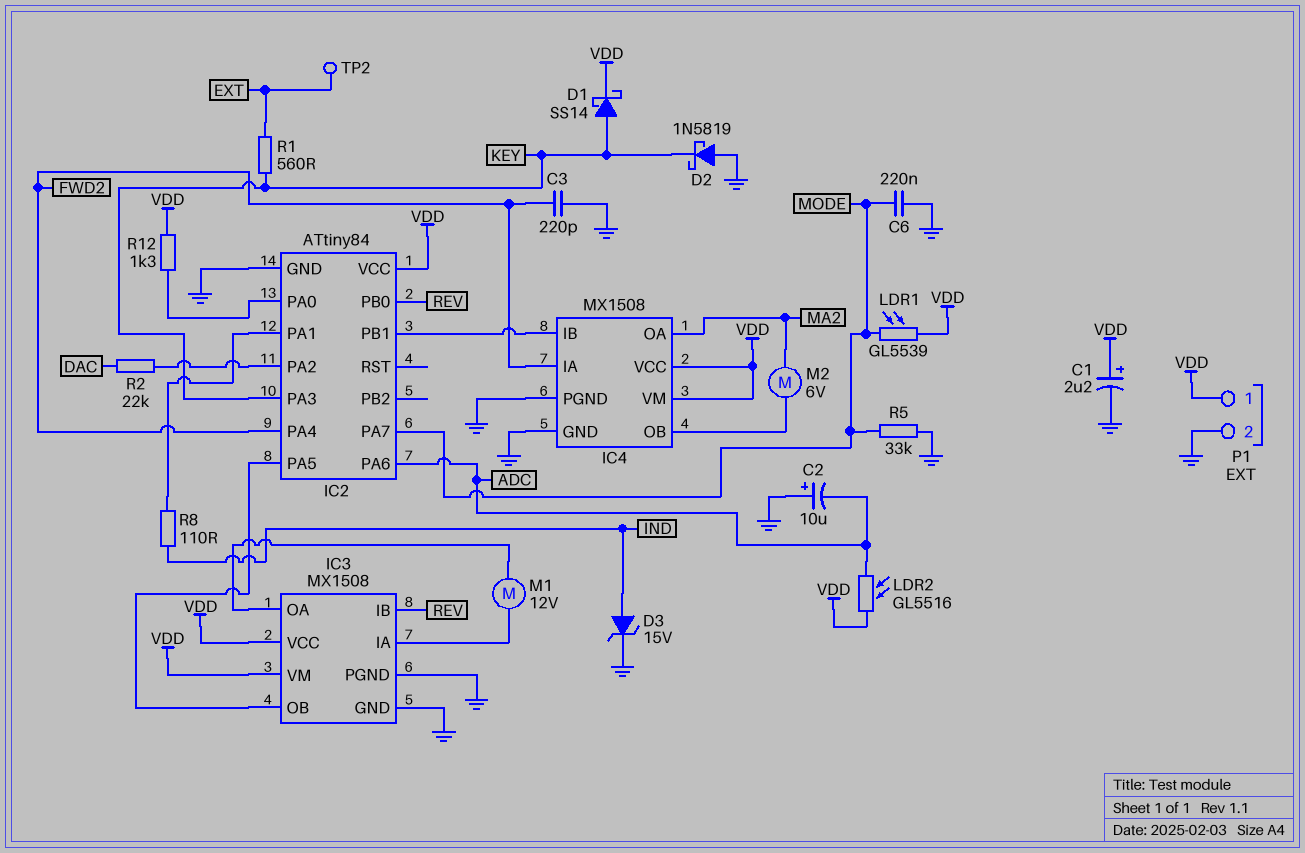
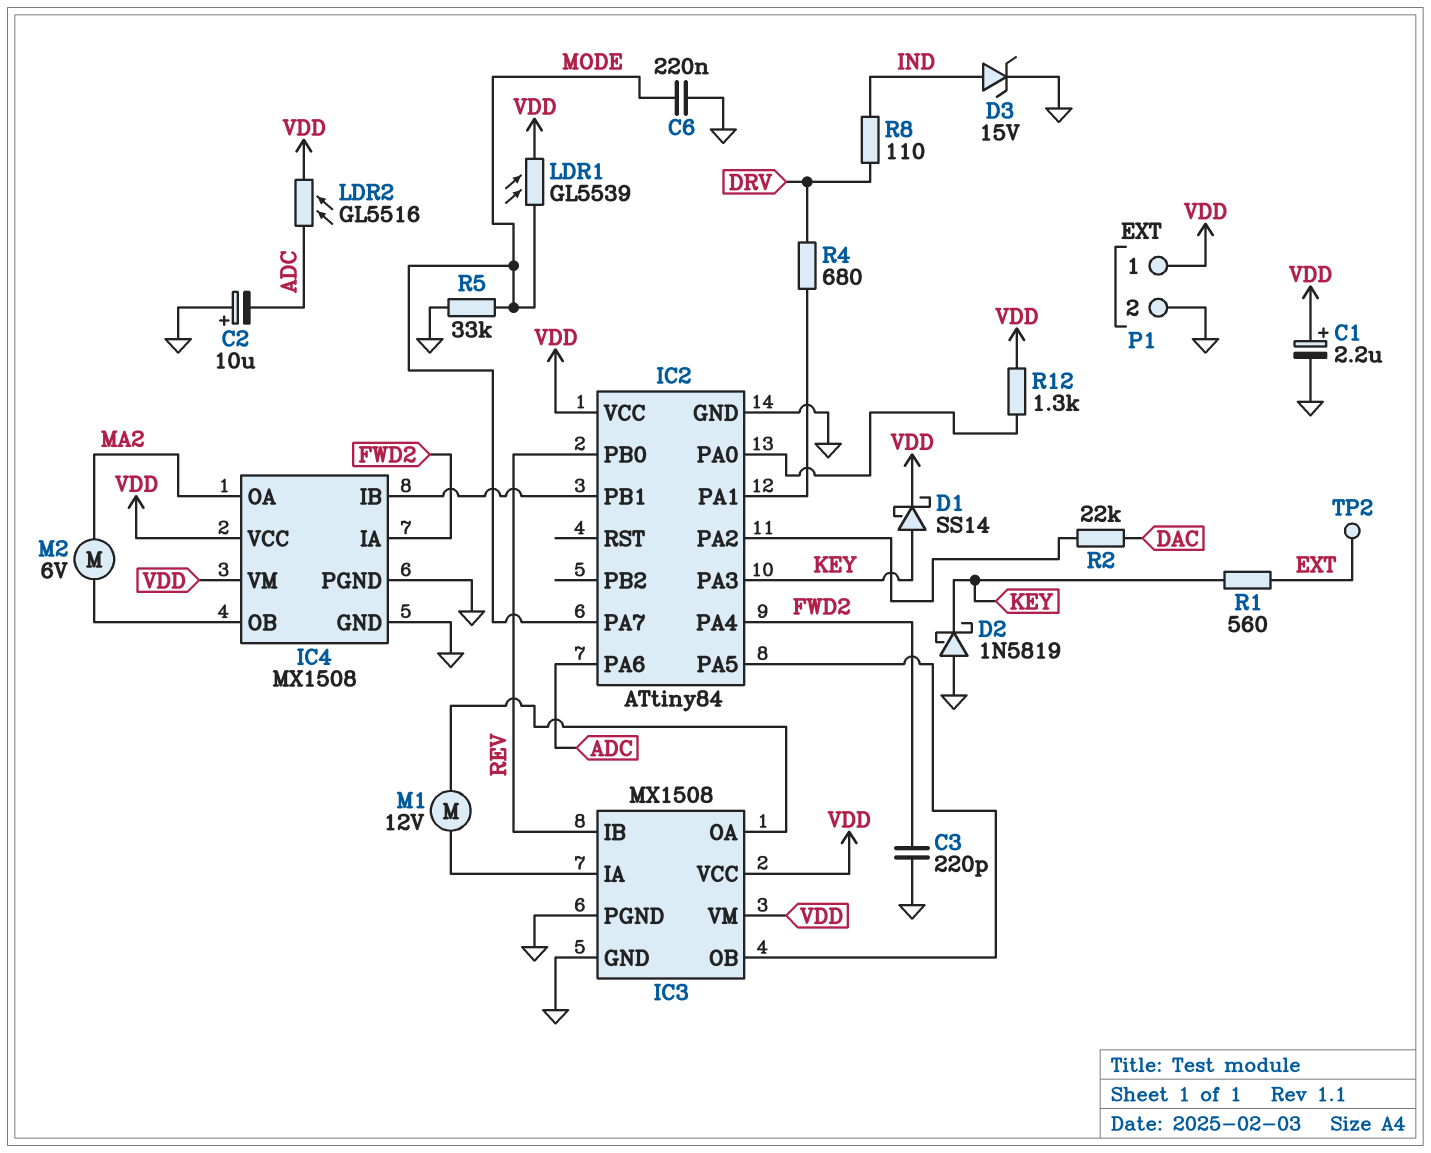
R4: none -> 680 (DRV, IC2/PA1)
R8: 110 (IC2/PA1, IND) -> 110 (DRV, IND)

